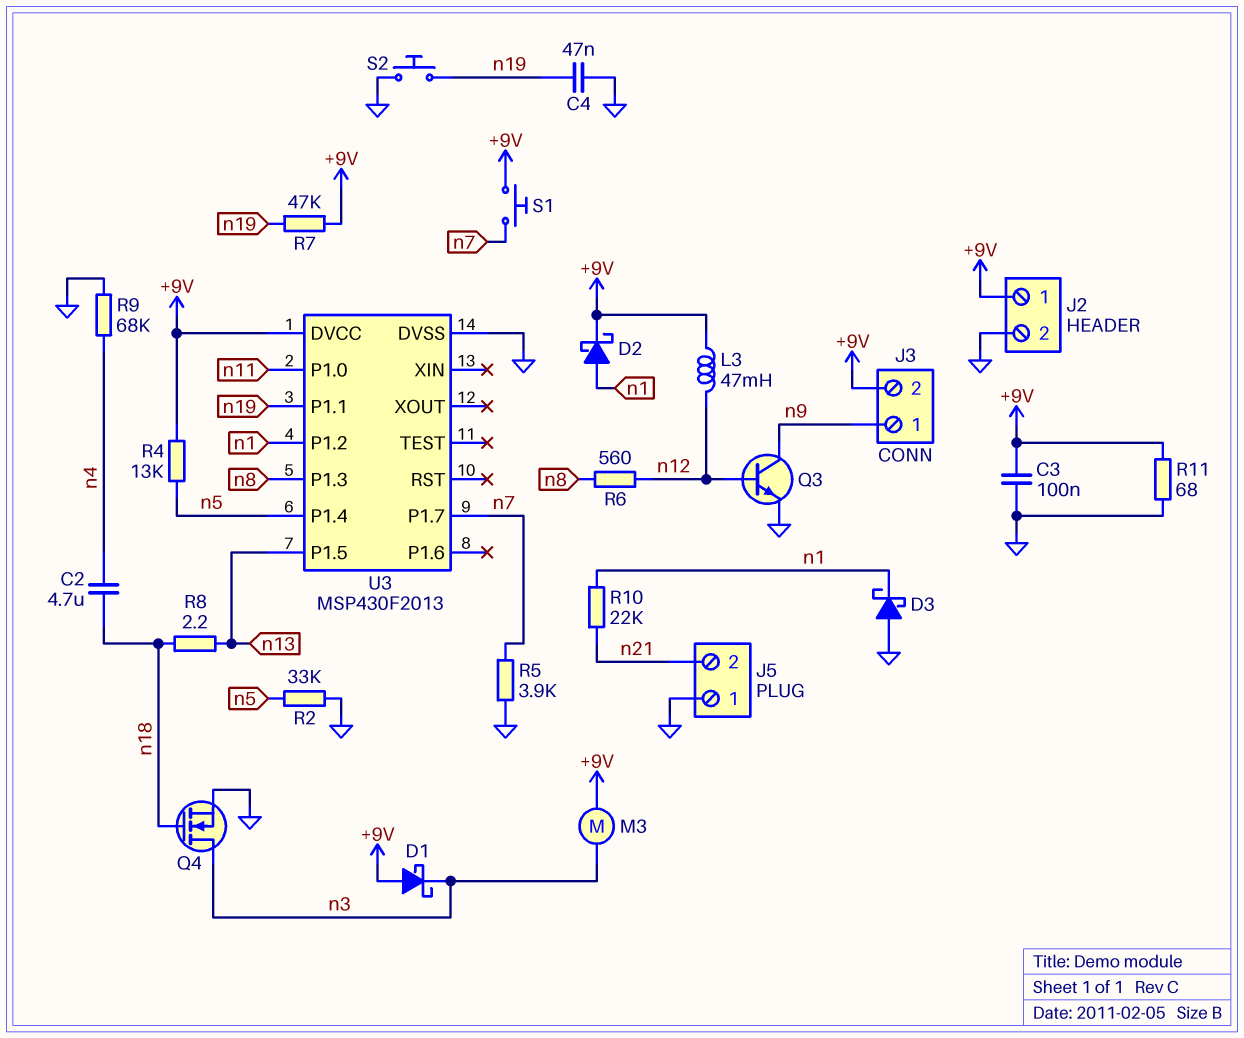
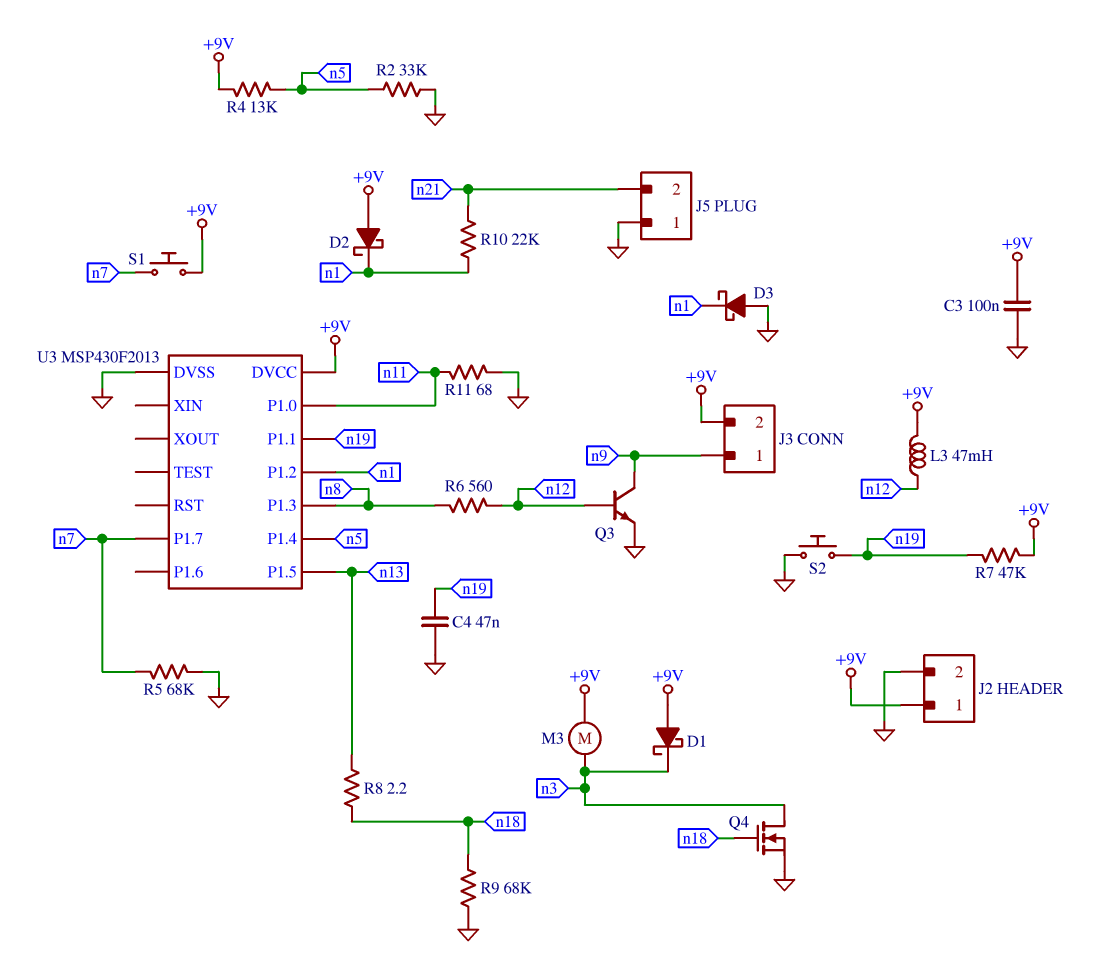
C2: 4.7uF (n4, n18) -> none
D2: schottky (A n1, K +9V) -> schottky (A +9V, K n1)
R5: 3.9k (GND, n7) -> 68k (GND, n7)
R9: 68k (GND, n4) -> 68k (GND, n18)
R11: 68 (+9V, GND) -> 68 (GND, n11)

